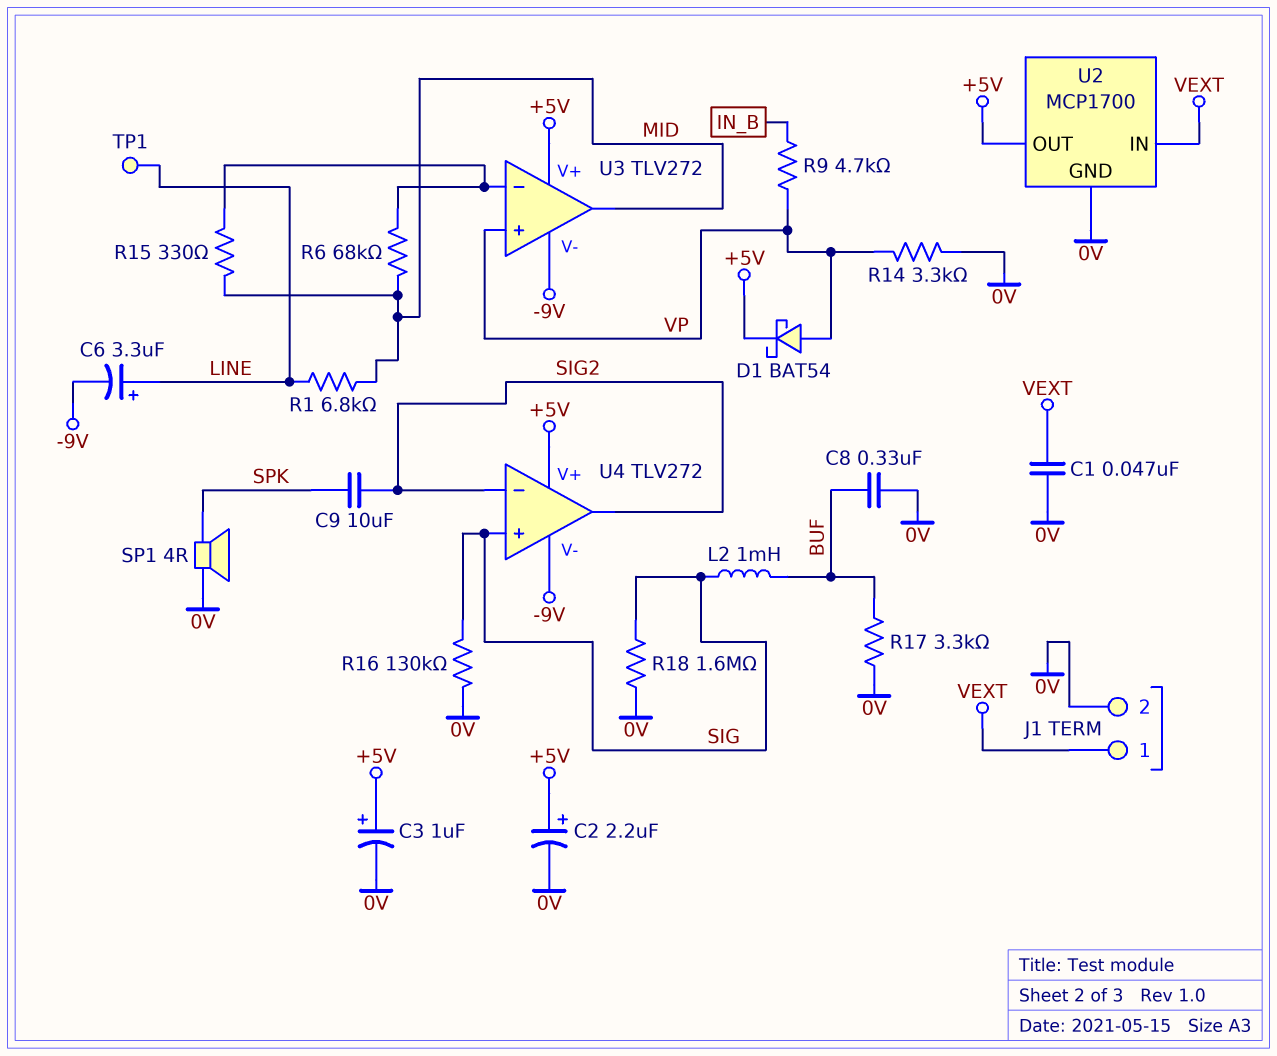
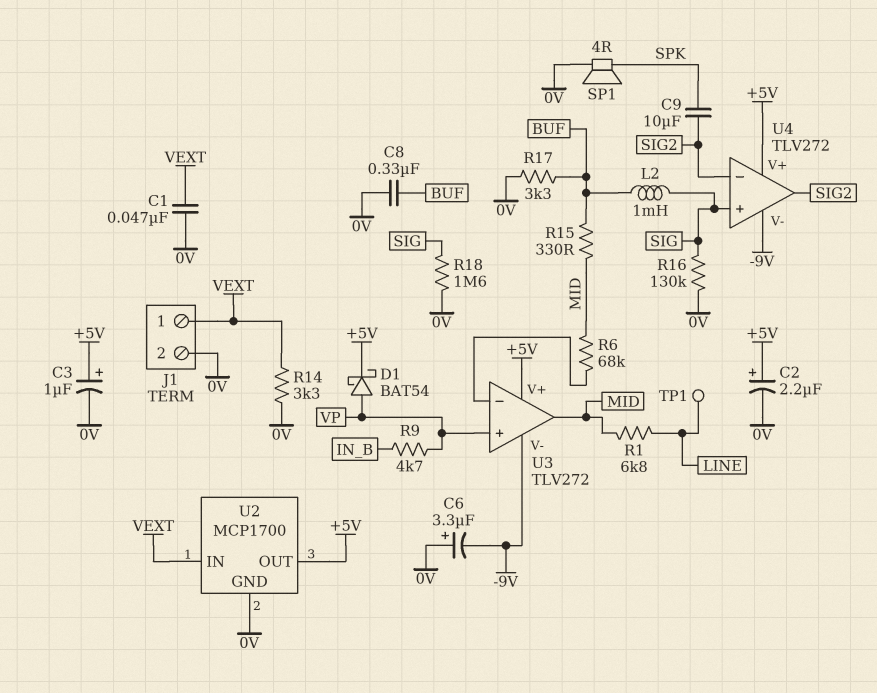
C6: 3.3uF (plus LINE, minus -9V) -> 3.3uF (plus 0V, minus -9V)
R14: 3.3k (0V, VP) -> 3.3k (0V, VEXT)
R15: 330 (MID, U3/in-) -> 330 (BUF, MID)

